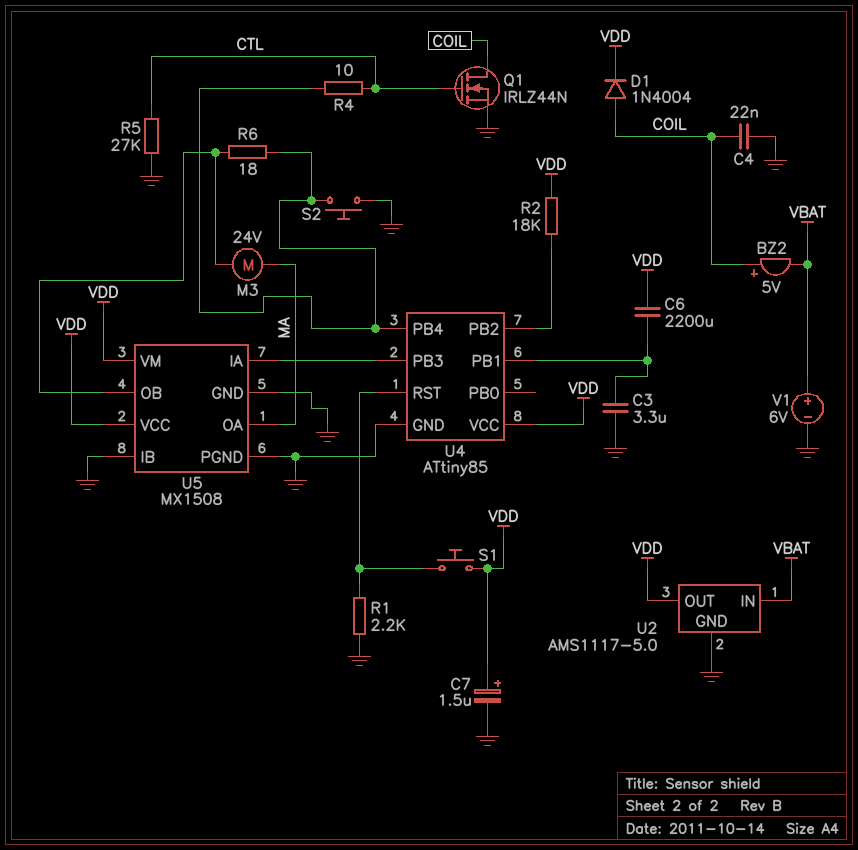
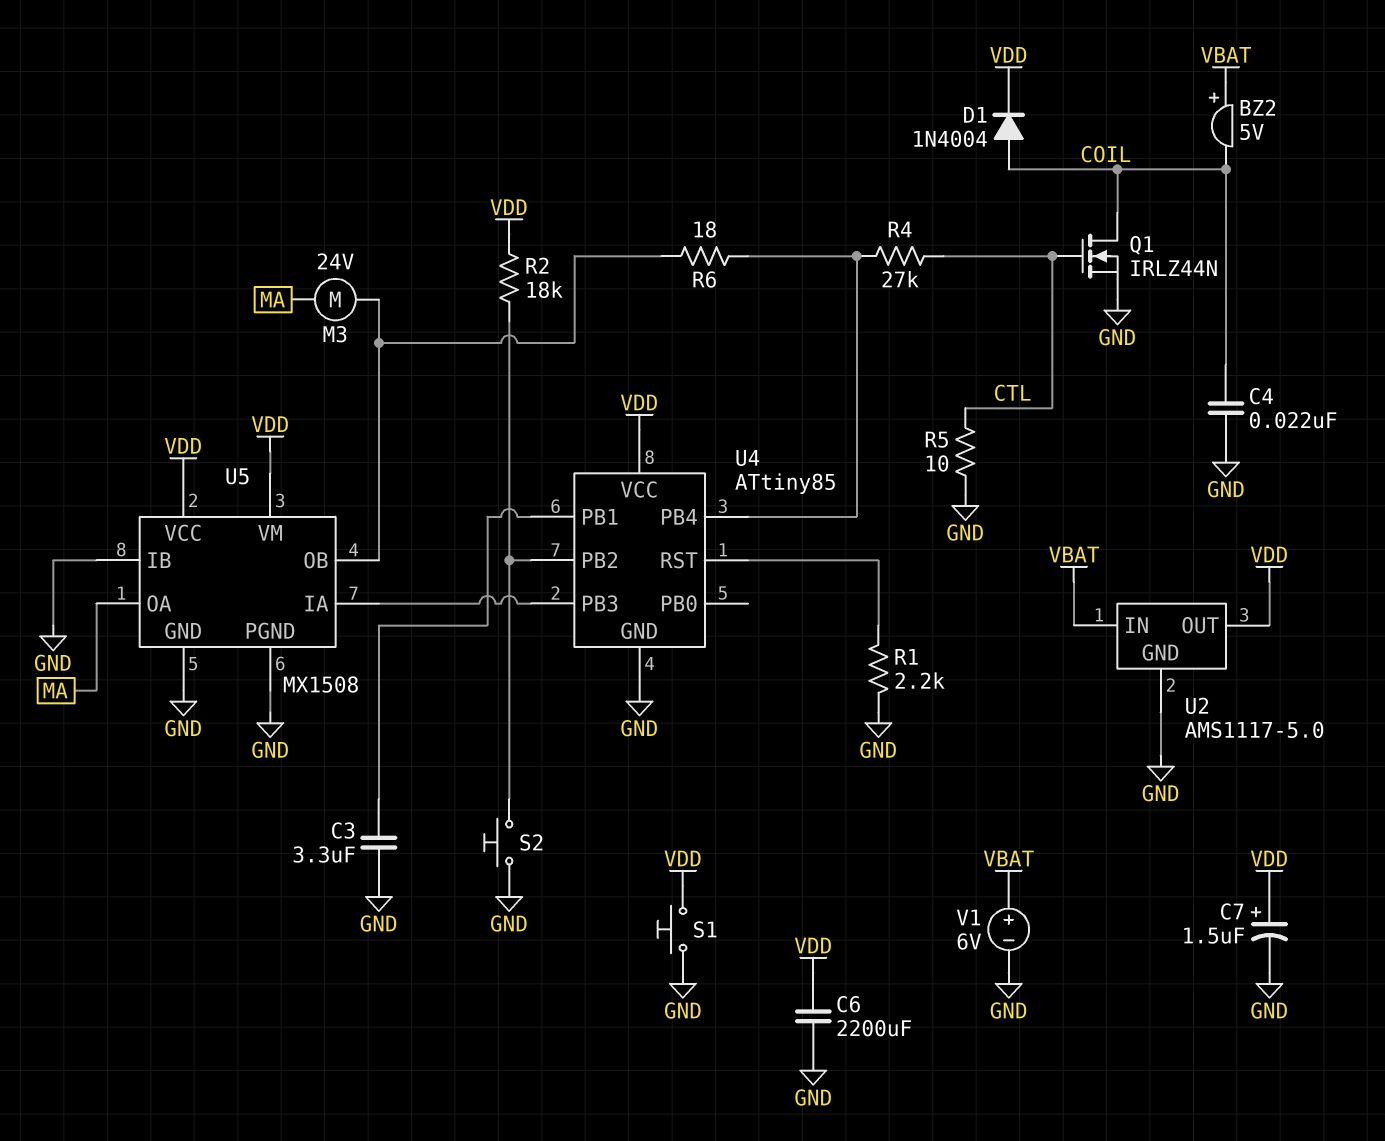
BZ2: buzzer 5V (plus COIL, minus VBAT) -> buzzer 5V (plus VBAT, minus COIL)
C6: 2200uF (U4/PB1, VDD) -> 2200uF (GND, VDD)
R4: 10 (CTL, U4/PB4) -> 27k (CTL, U4/PB4)
R5: 27k (CTL, GND) -> 10 (CTL, GND)
S1: button (U4/RST, VDD) -> button (GND, VDD)
S2: button (GND, U4/PB4) -> button (GND, U4/PB2)

